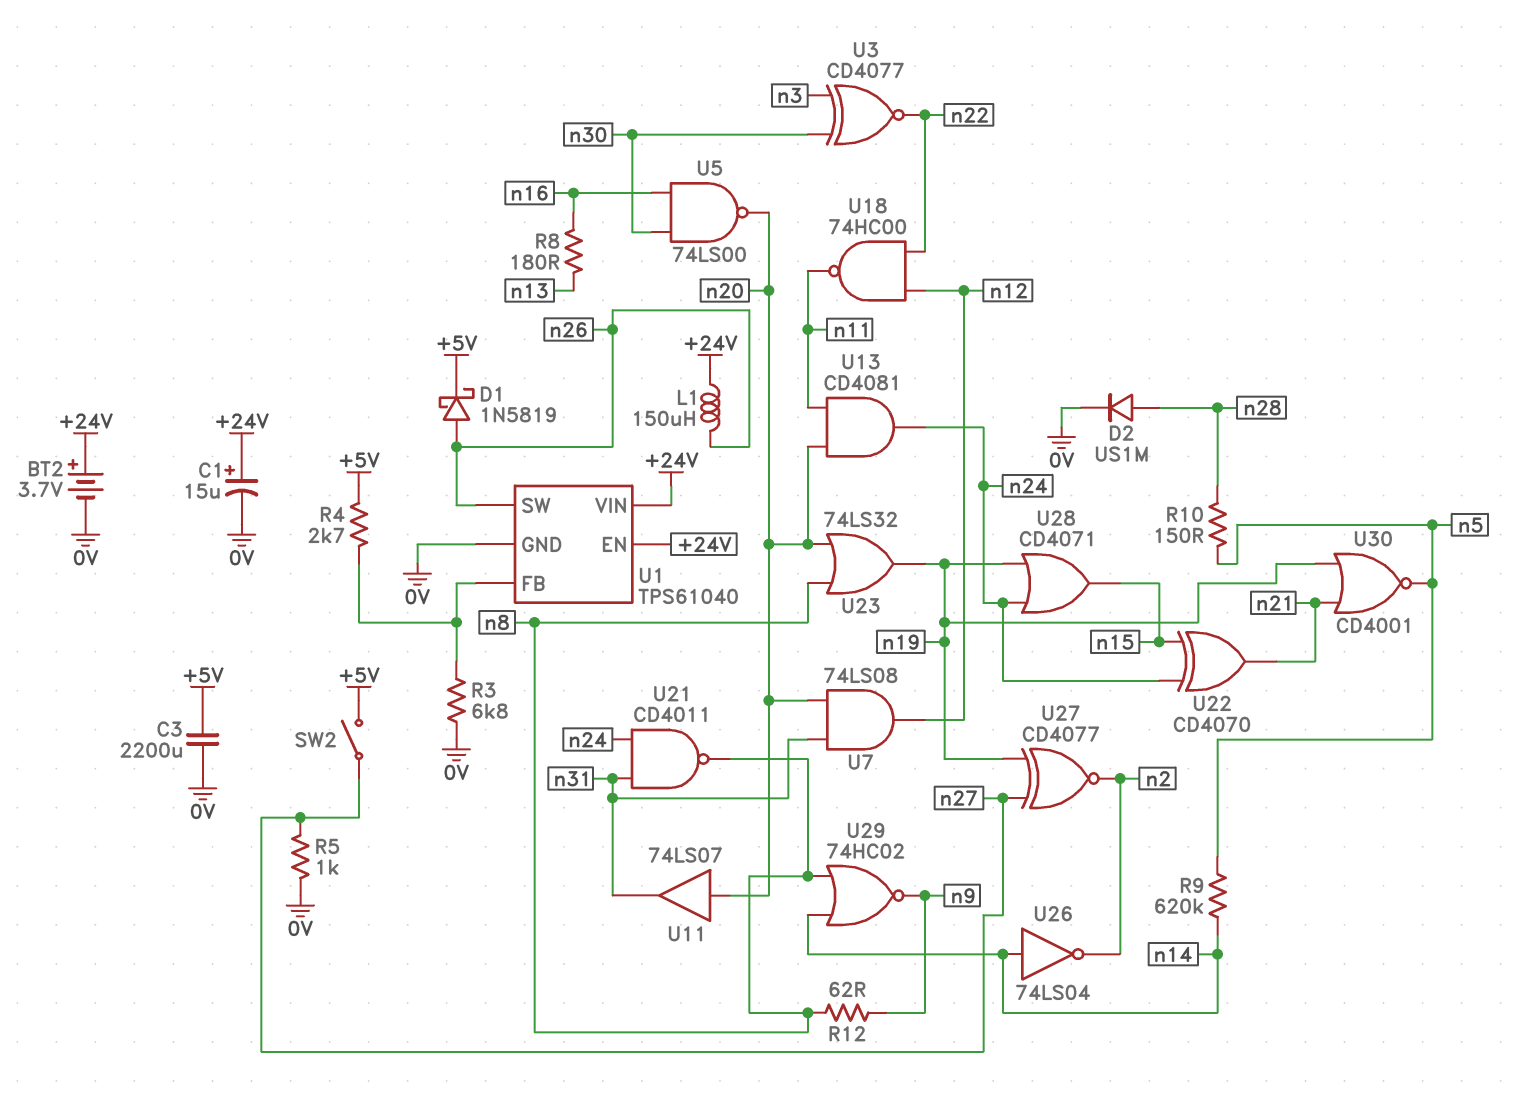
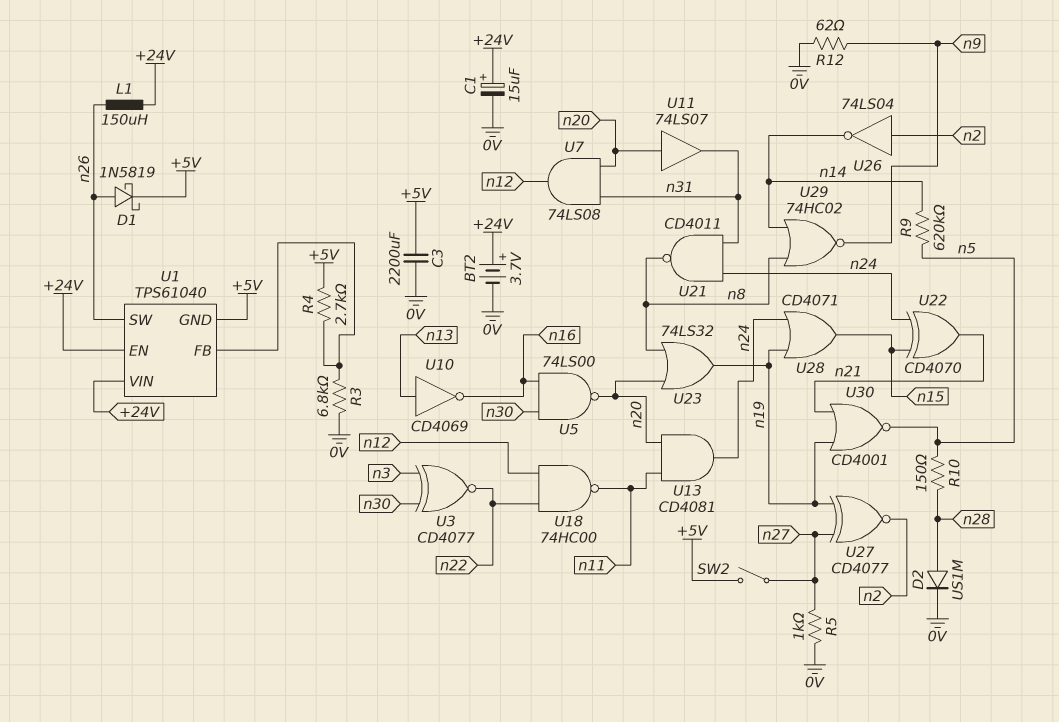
R8: 180 (n13, n16) -> none
R12: 62 (n8, n9) -> 62 (0V, n9)
U1 pin GND: 0V -> +5V
U10: none -> NOT CD4069 (in n13, out n16)
U26: NOT 74LS04 (in n14, out n2) -> NOT 74LS04 (in n2, out n14)

